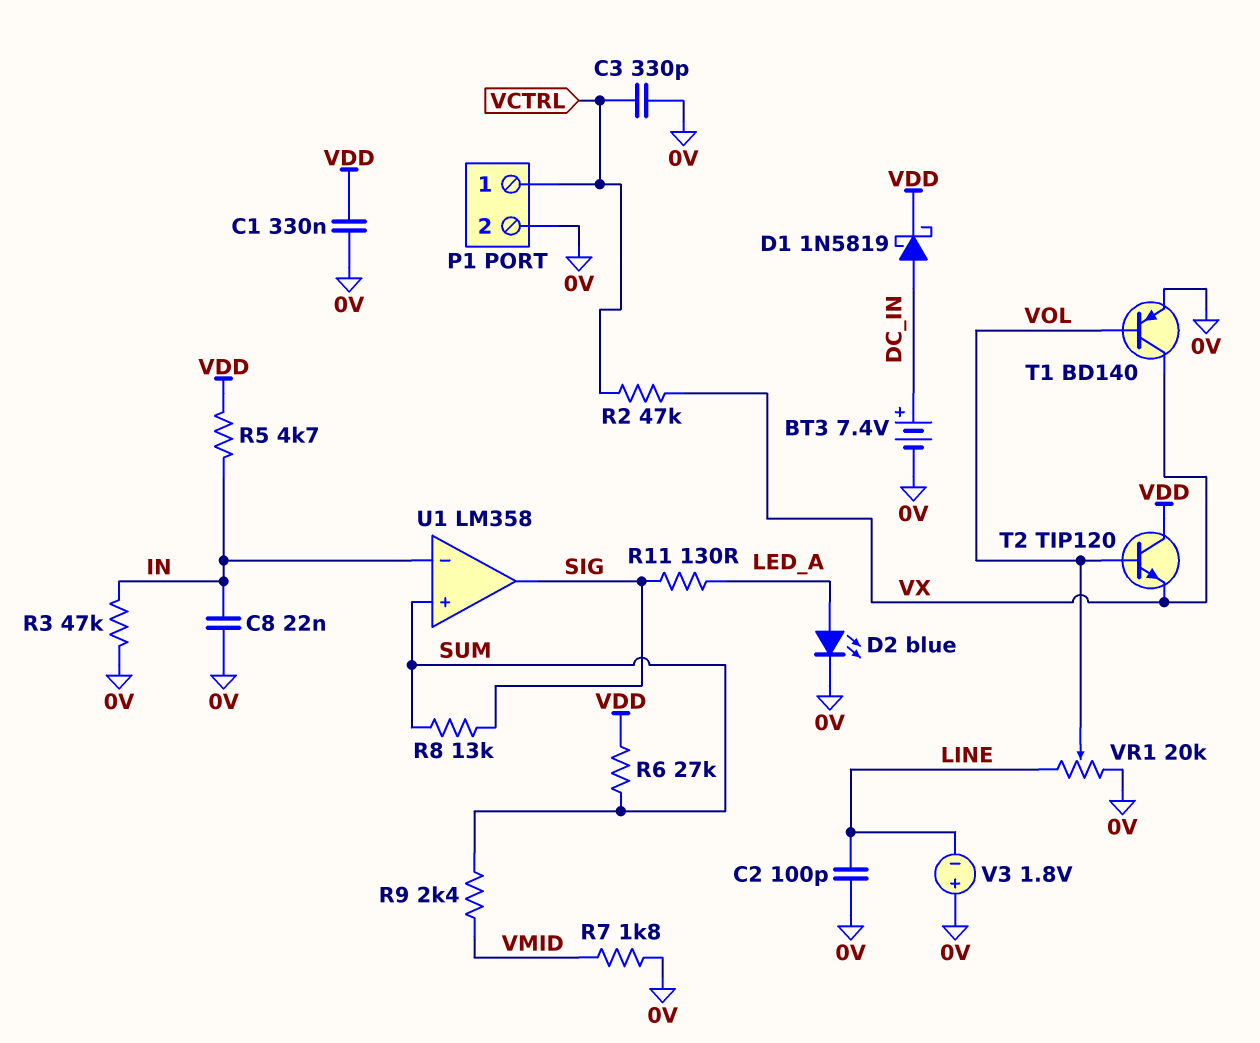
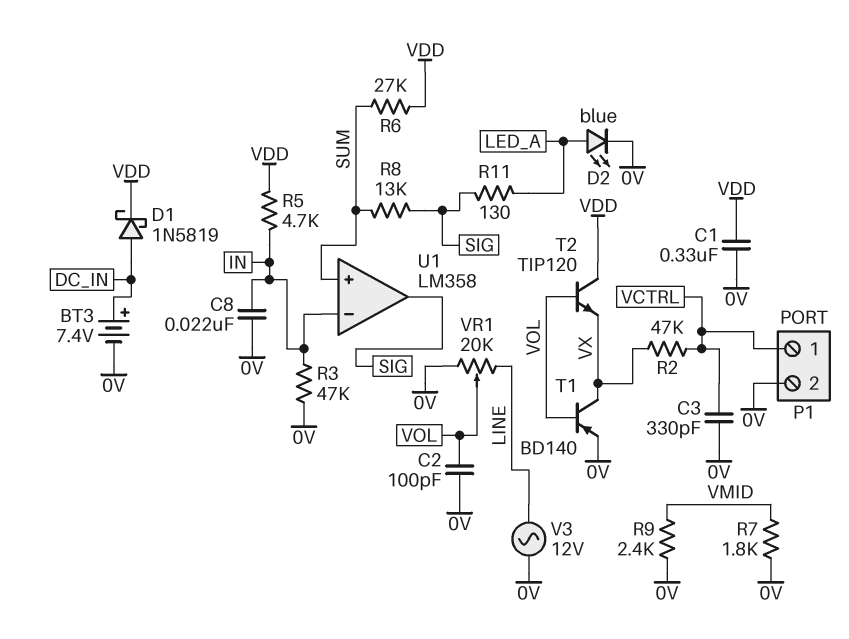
C2: 100pF (0V, LINE) -> 100pF (0V, VOL)
R9: 2.4k (SUM, VMID) -> 2.4k (0V, VMID)
V3: 1.8V (plus 0V, minus LINE) -> AC 12V (0V, LINE)

